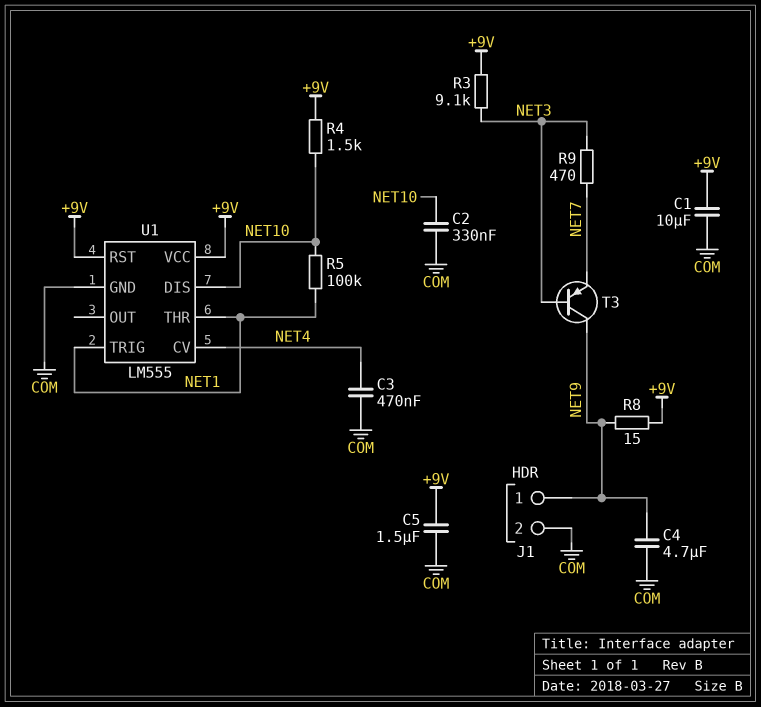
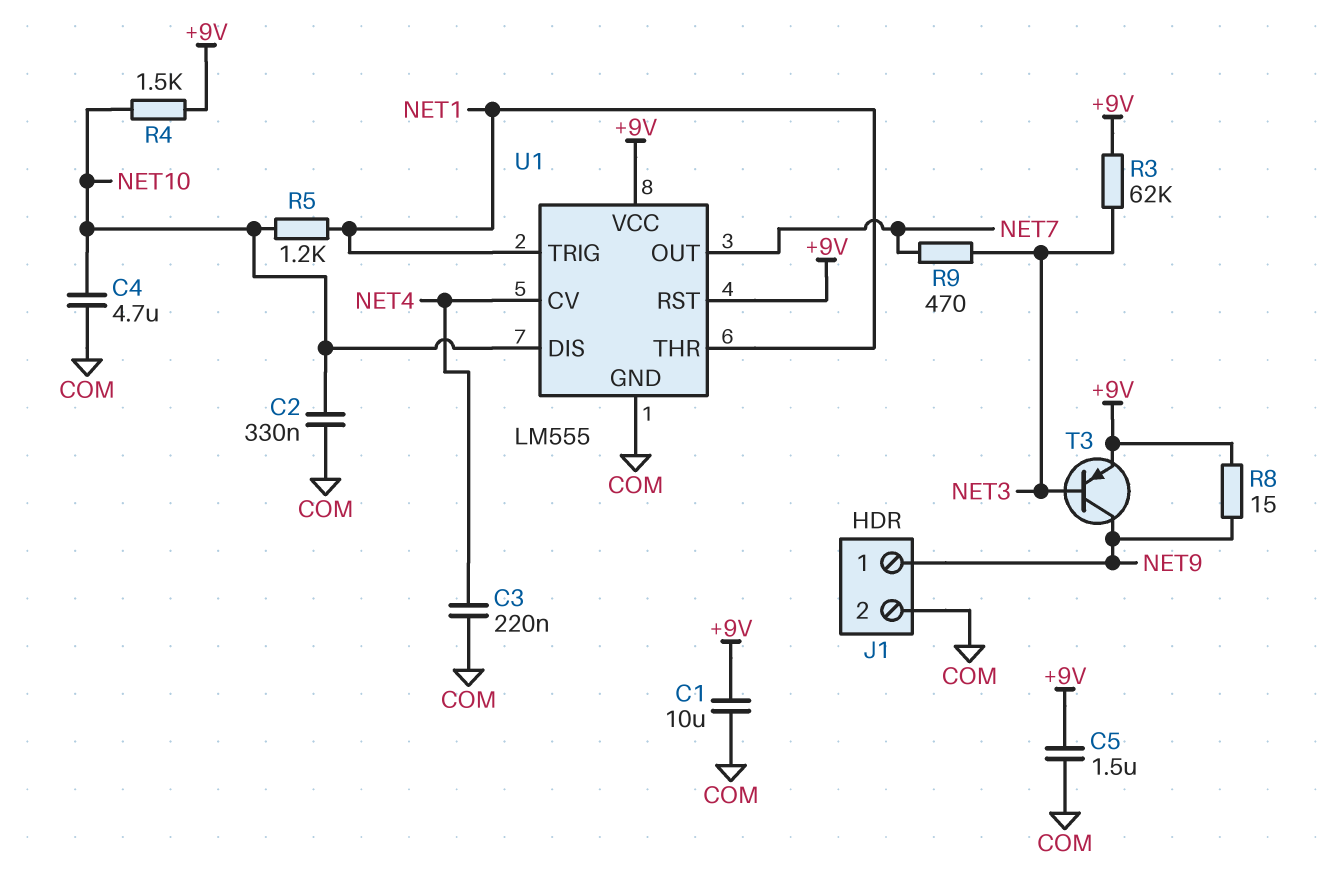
C3: 470nF (COM, NET4) -> 220nF (COM, NET4)
C4: 4.7uF (COM, NET9) -> 4.7uF (COM, NET10)
R3: 9.1k (+9V, NET3) -> 62k (+9V, NET3)
R5: 100k (NET1, NET10) -> 1.2k (NET1, NET10)
T3: PNP (B NET3, C NET9, E NET7) -> PNP (B NET3, C NET9, E +9V)
U1 pin OUT: none -> NET7

